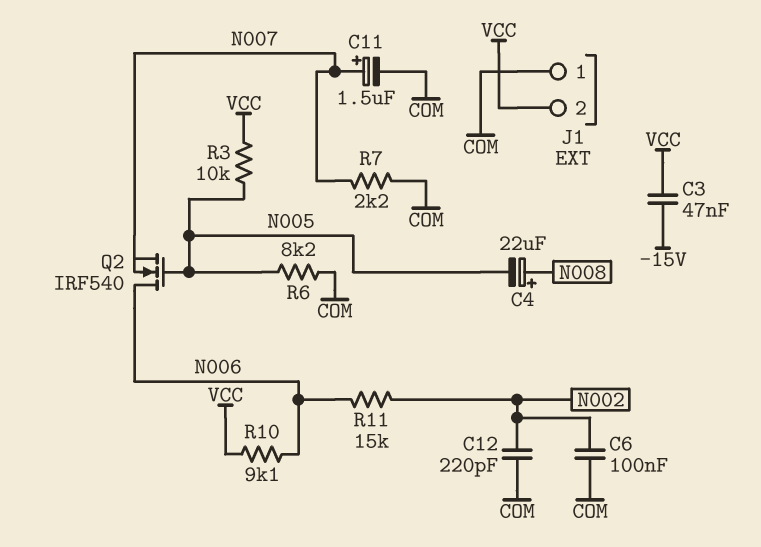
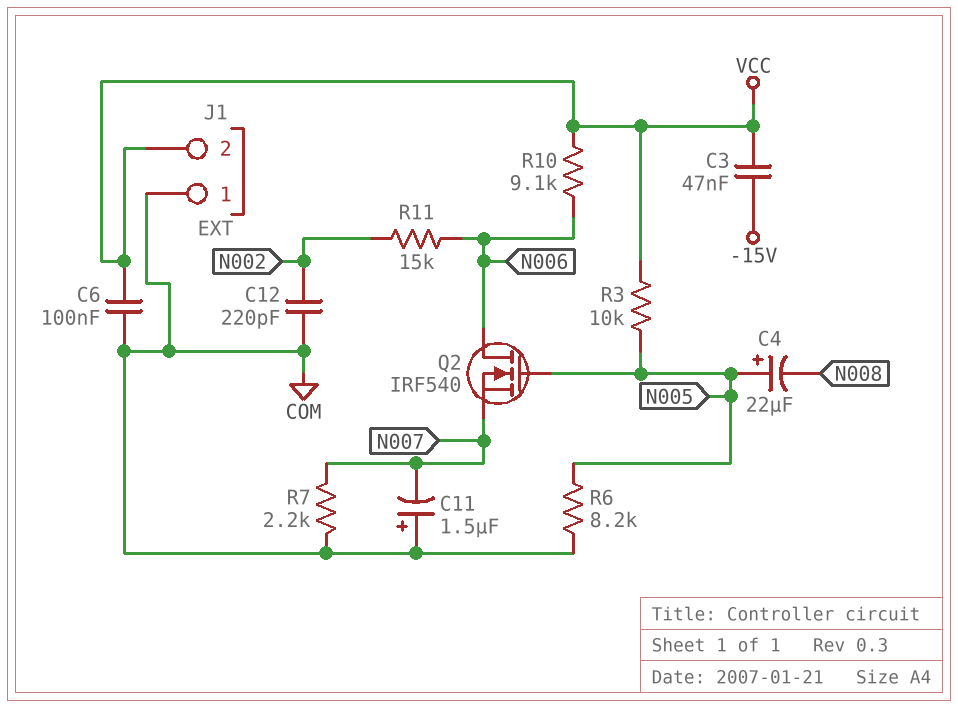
C4: 22uF (plus N008, minus N005) -> 22uF (plus N005, minus N008)
C6: 100nF (COM, N002) -> 100nF (COM, VCC)
C11: 1.5uF (plus N007, minus COM) -> 1.5uF (plus COM, minus N007)

